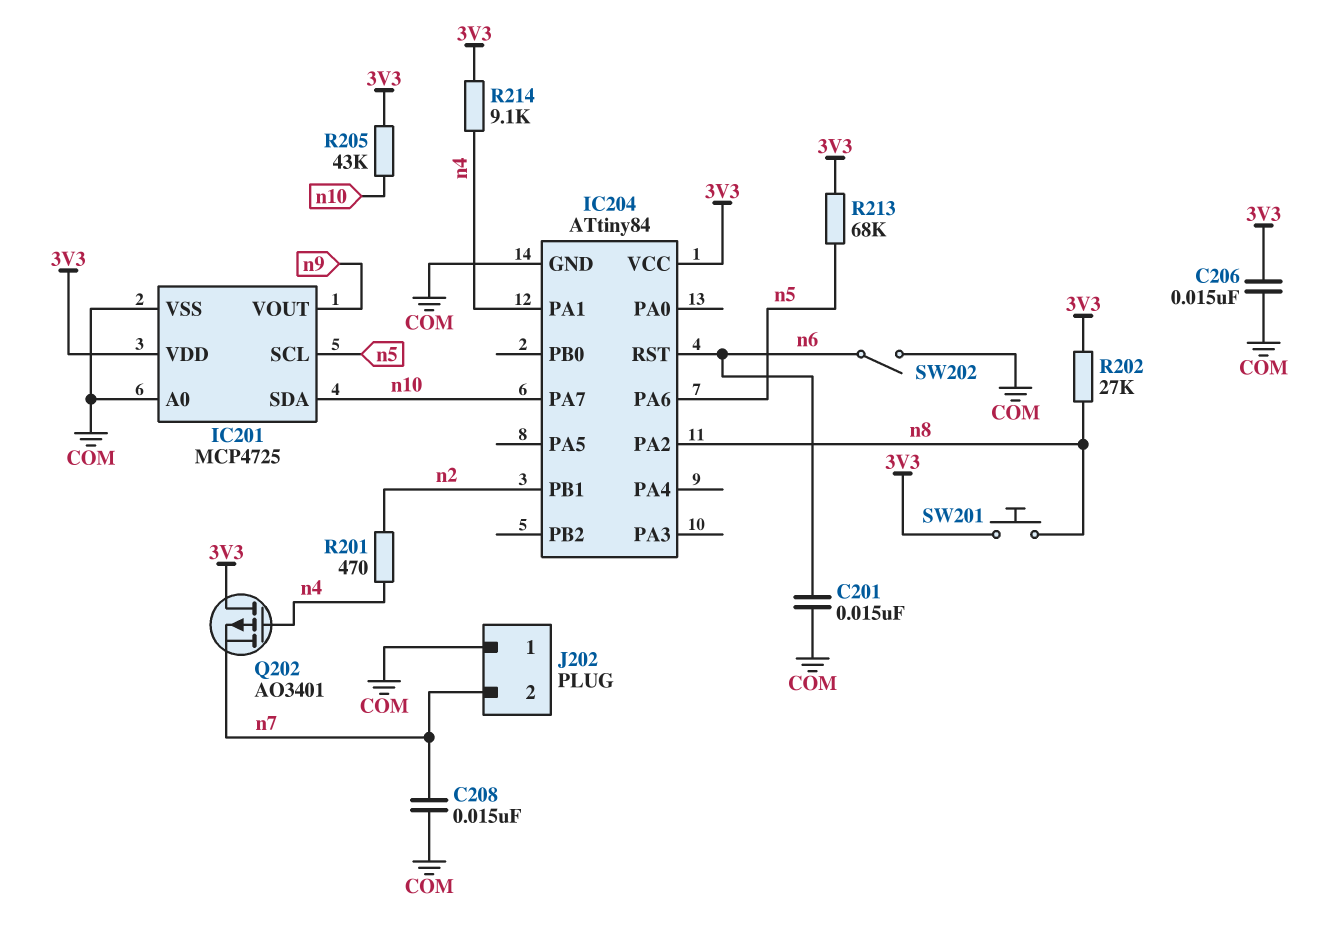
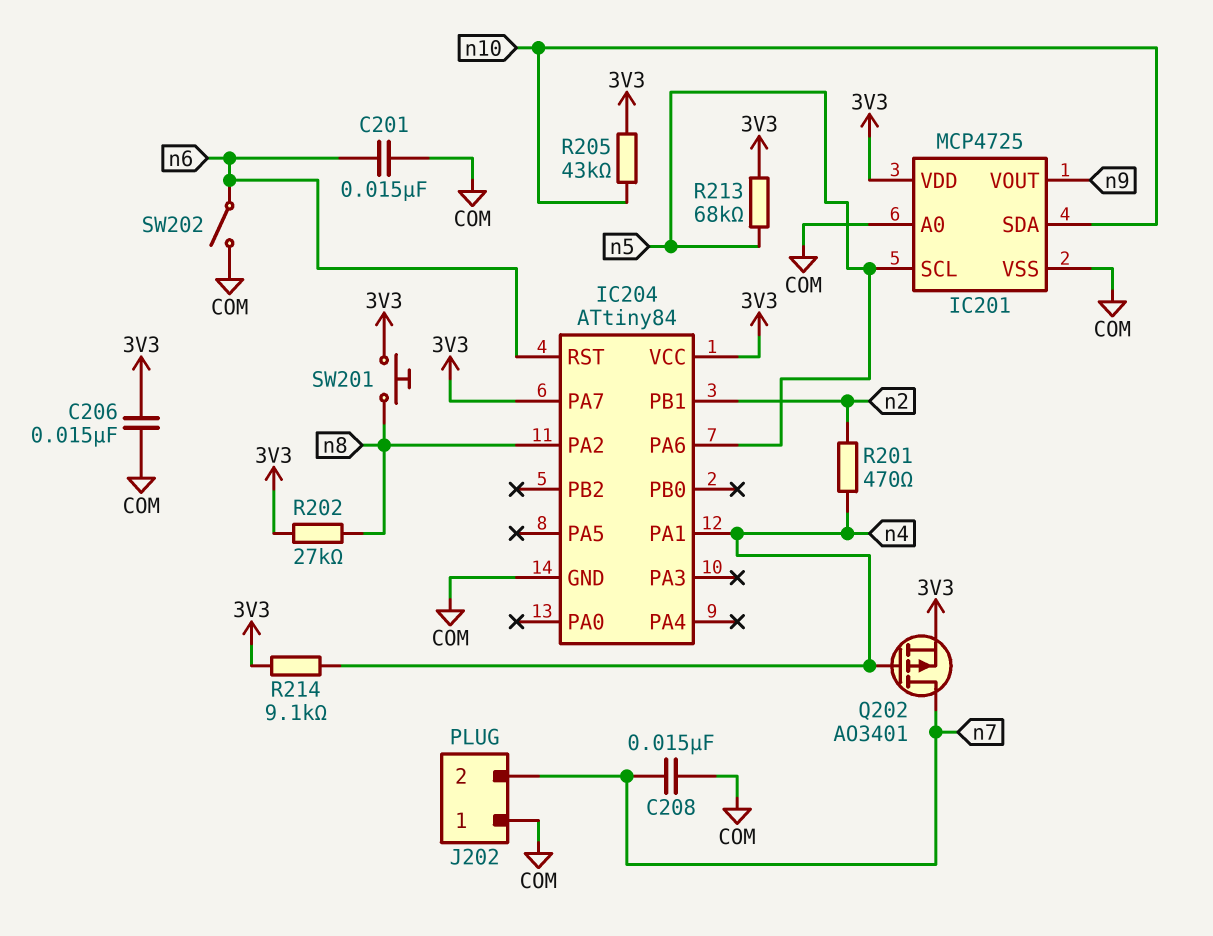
IC204 pin PA7: n10 -> 3V3
Q202: PMOS AO3401 (G n4, D 3V3, S n7) -> PMOS AO3401 (G n4, D n7, S 3V3)

